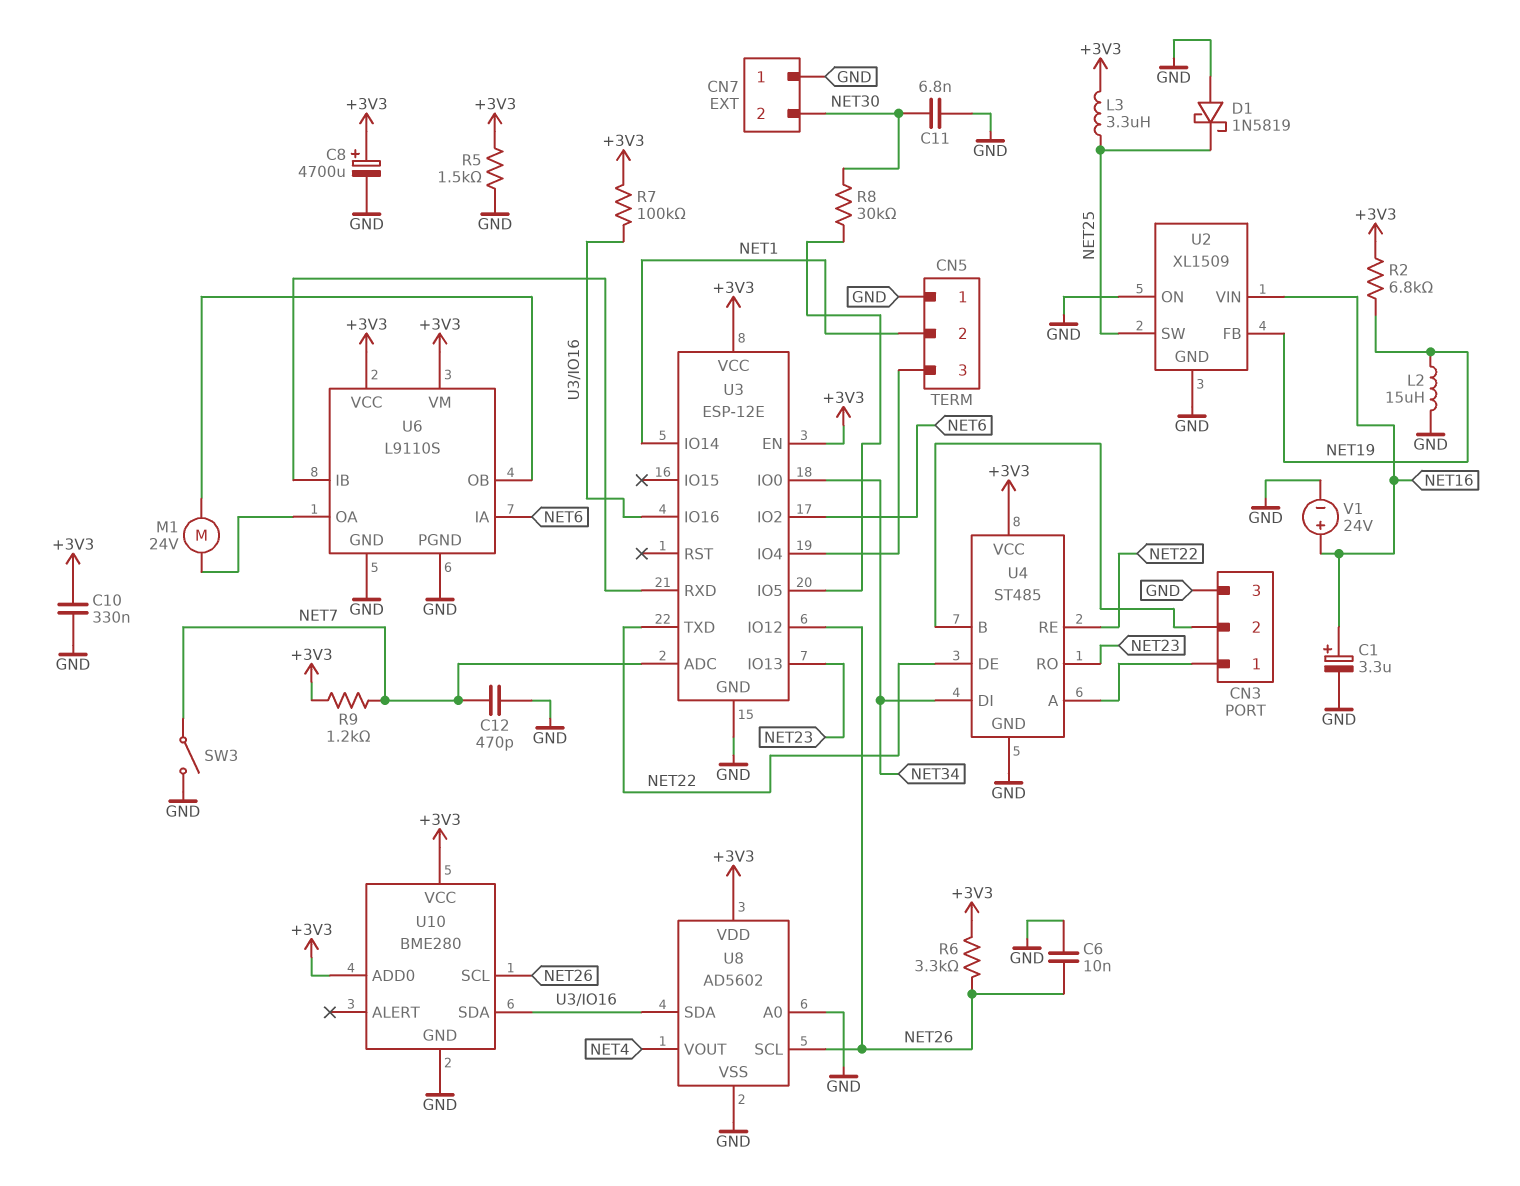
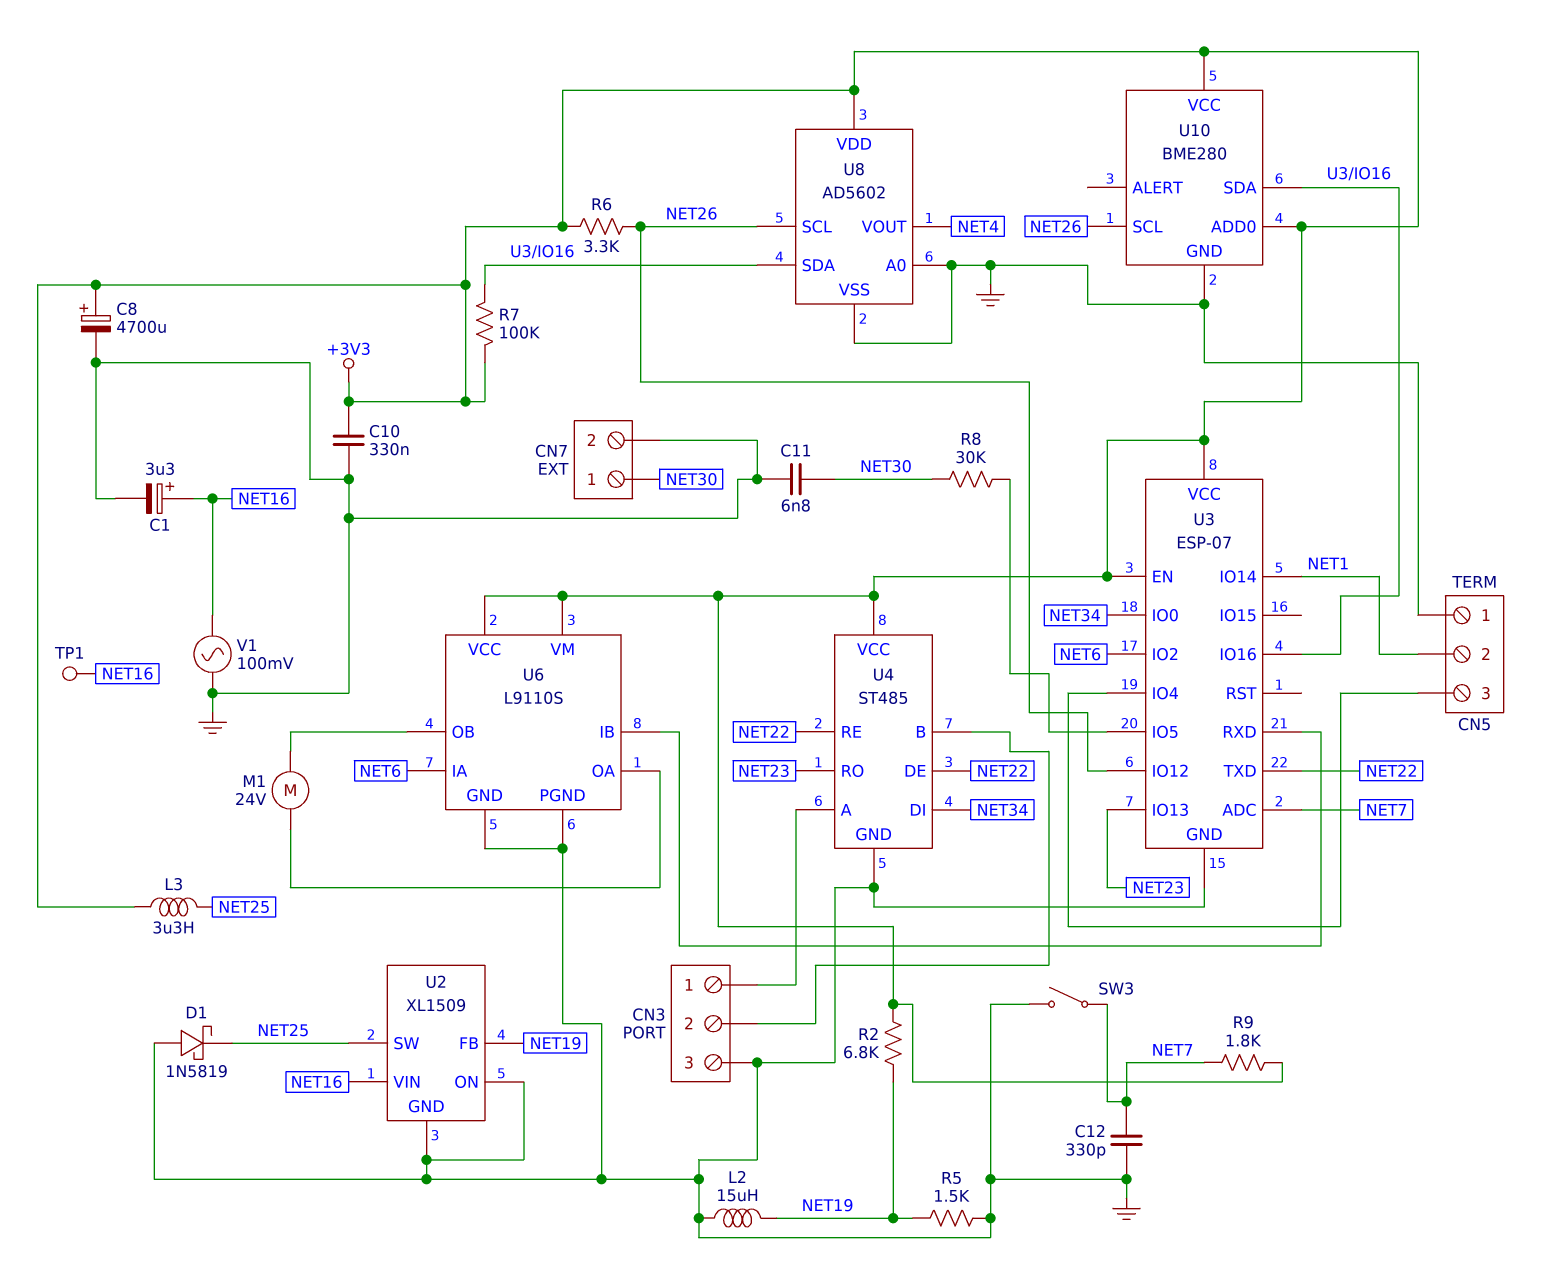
C6: 10nF (GND, NET26) -> none
C12: 470pF (GND, NET7) -> 330pF (GND, NET7)
CN7 pin 1: GND -> NET30
CN7 pin 2: NET30 -> GND
R5: 1.5k (+3V3, GND) -> 1.5k (GND, NET19)
R9: 1.2k (+3V3, NET7) -> 1.8k (+3V3, NET7)
TP1: none -> test point (NET16)
U3: ESP-12E -> ESP-07
V1: 24V (plus NET16, minus GND) -> AC 100mV (GND, NET16)

